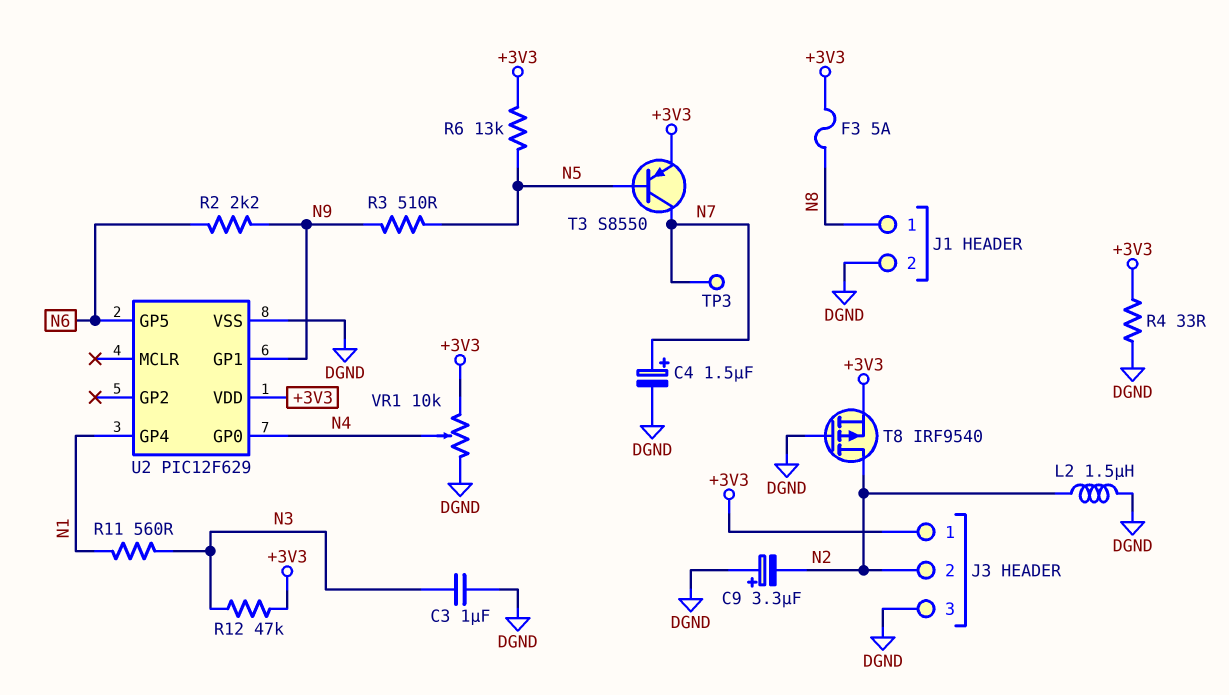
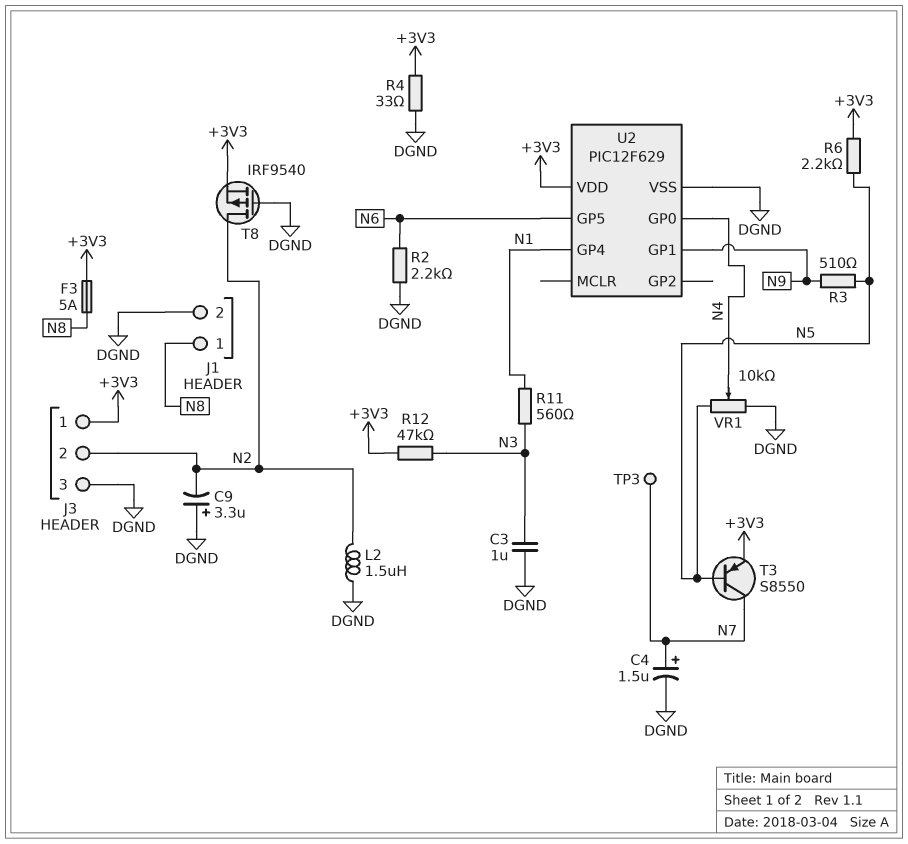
R2: 2.2k (N6, N9) -> 2.2k (DGND, N6)
R6: 13k (+3V3, N5) -> 2.2k (+3V3, N5)
VR1: 10k (+3V3, DGND, wiper N4) -> 10k (DGND, N5, wiper N4)

